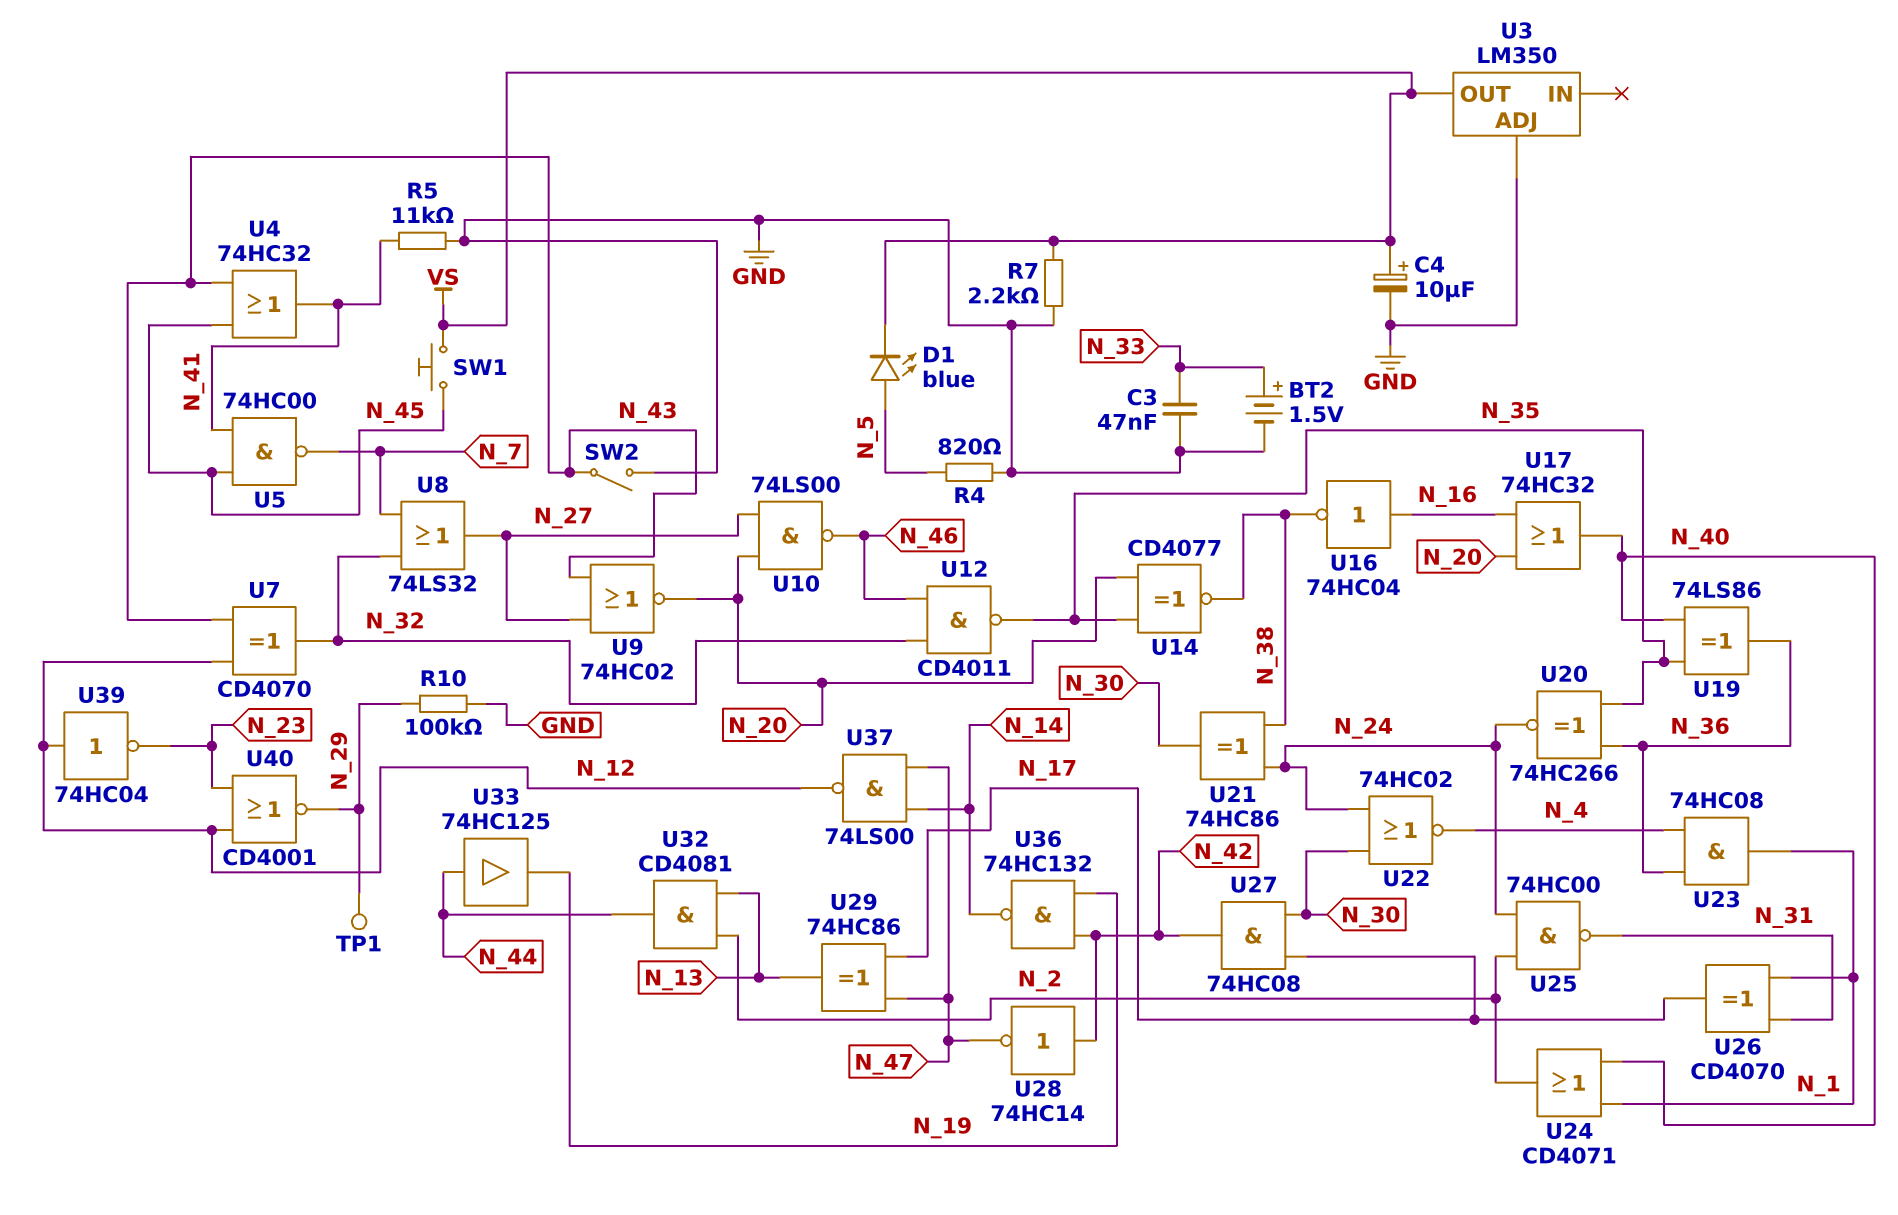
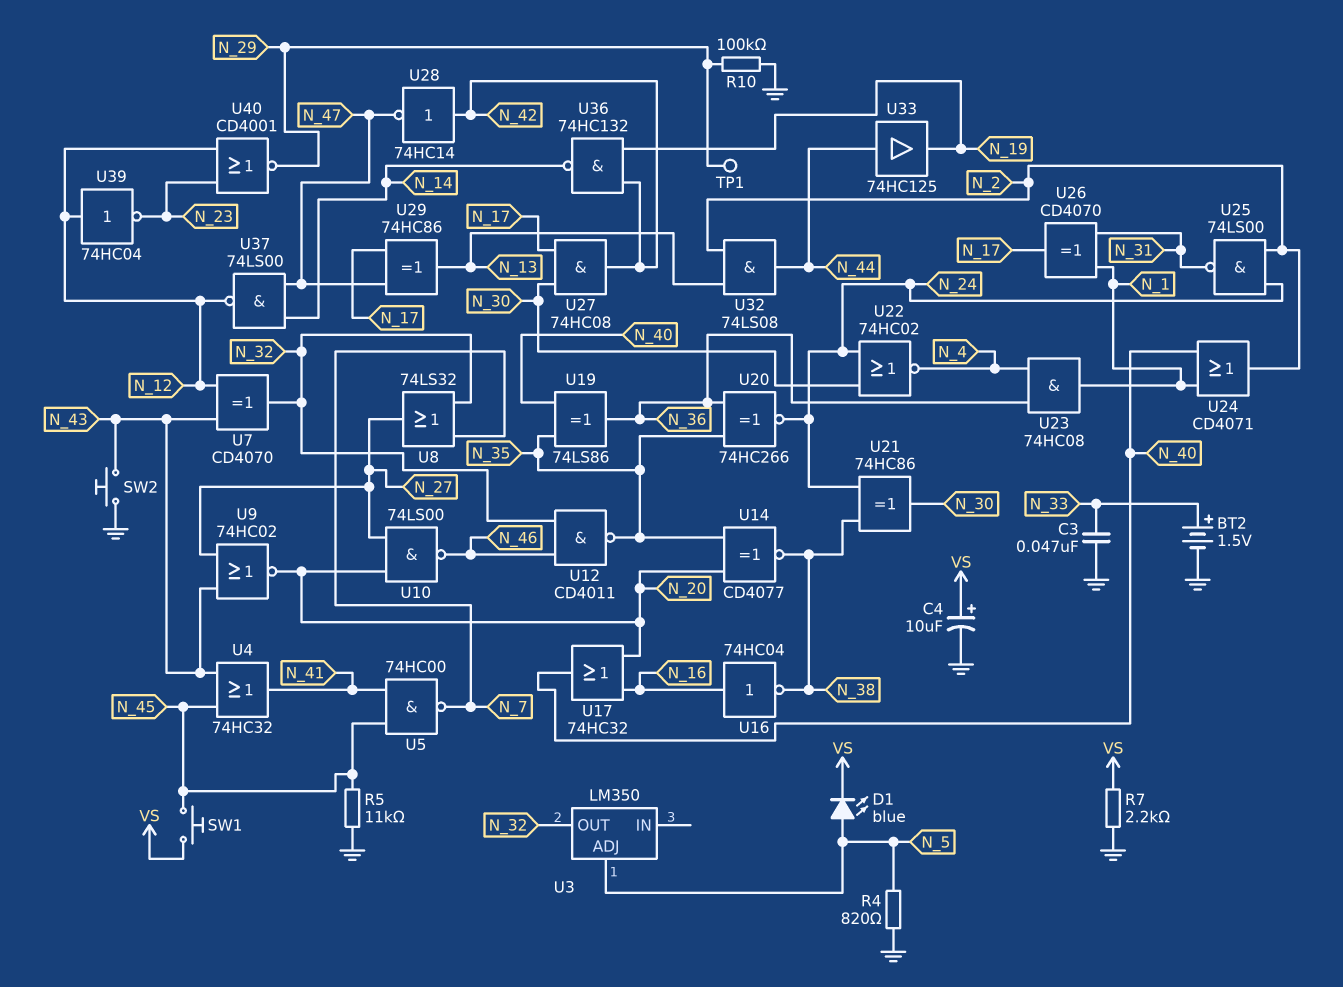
R5: 11k (GND, N_41) -> 11k (GND, N_45)
SW2: switch (GND, N_43) -> button (GND, N_43)
U3 pin ADJ: GND -> N_5
U3 pin OUT: VS -> N_32
U25: NAND 74HC00 (in N_2, in N_24, out N_31) -> NAND 74LS00 (in N_2, in N_24, out N_31)
U32: AND CD4081 (in N_2, in N_13, out N_44) -> AND 74LS08 (in N_2, in N_13, out N_44)

